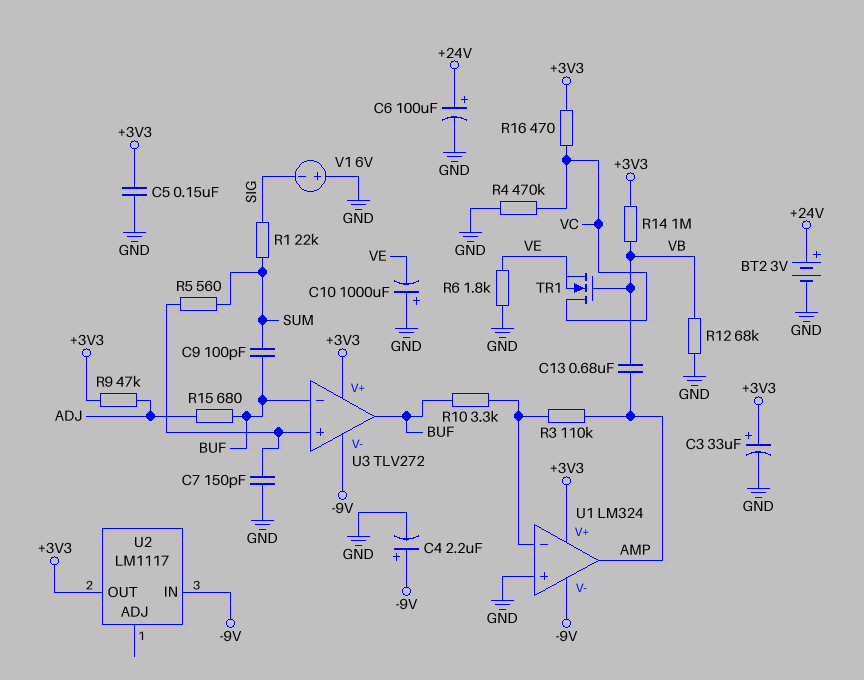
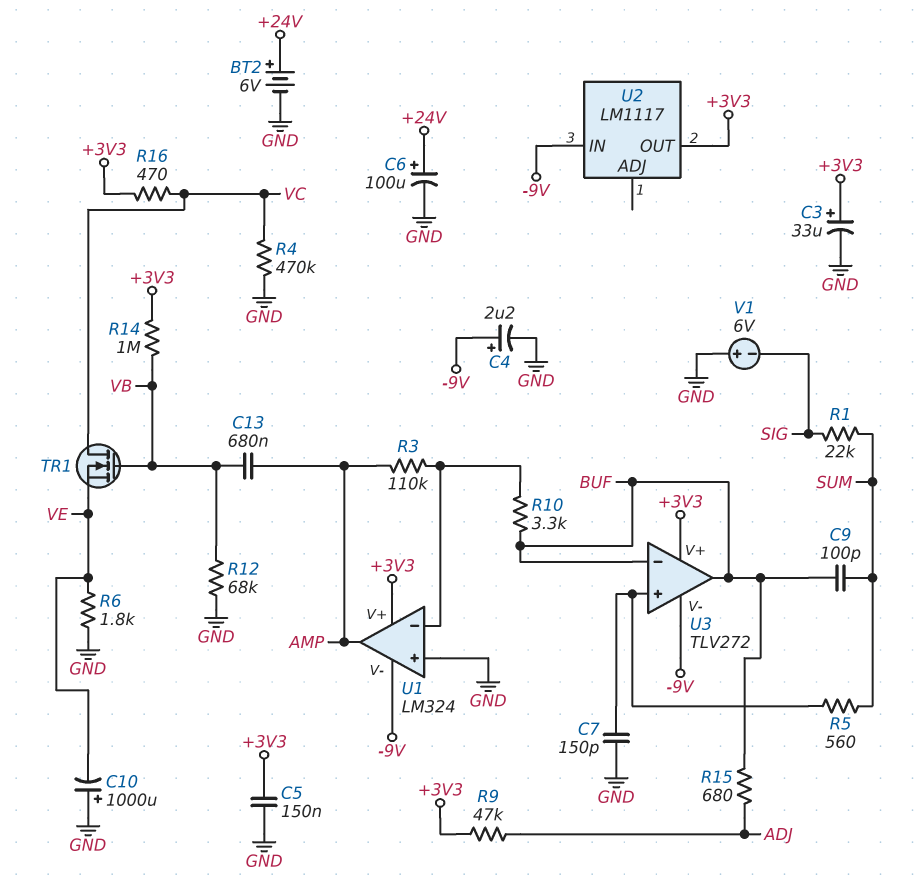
BT2: 3V (plus +24V, minus GND) -> 6V (plus +24V, minus GND)

